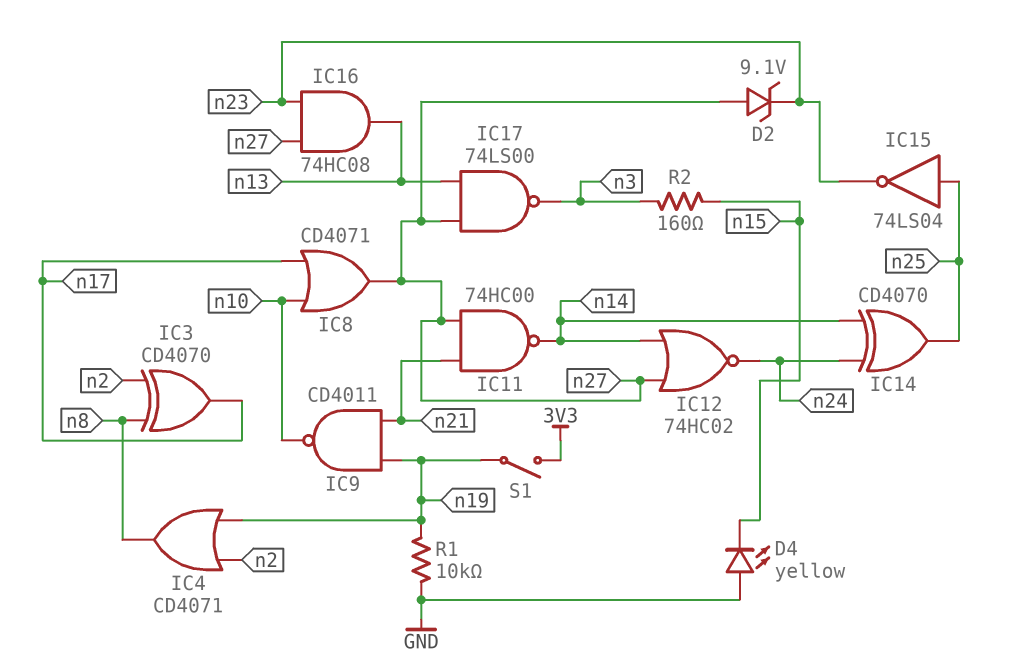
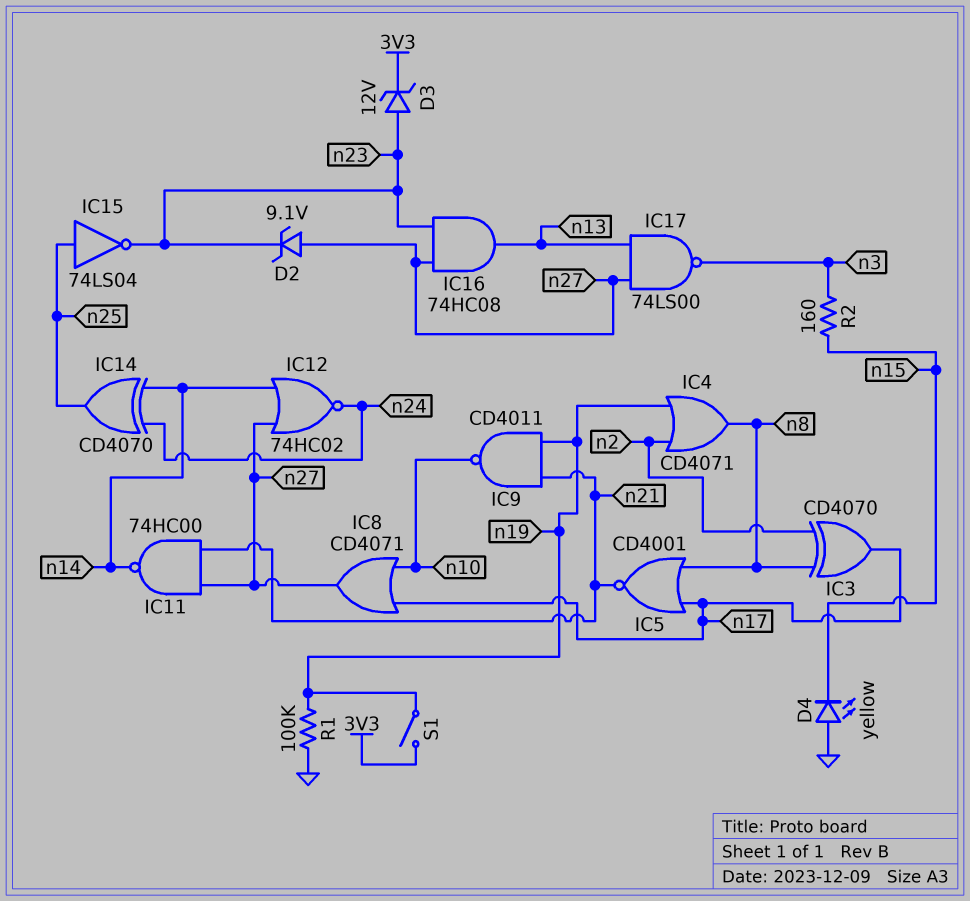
D3: none -> zener 12V (A n23, K 3V3)
IC5: none -> NOR CD4001 (in n8, in n17, out n21)
R1: 10k (GND, n19) -> 100k (GND, n19)

